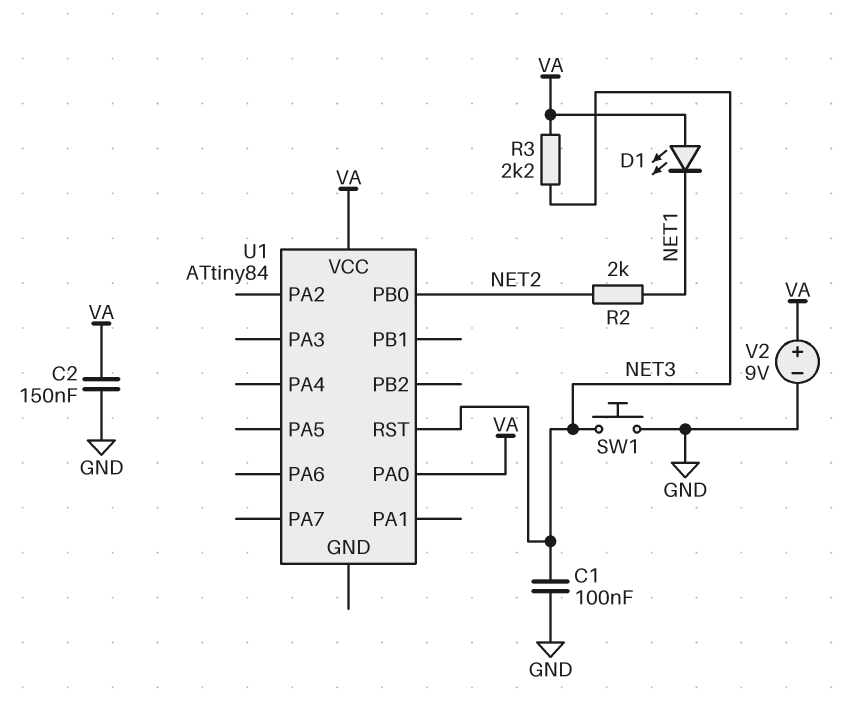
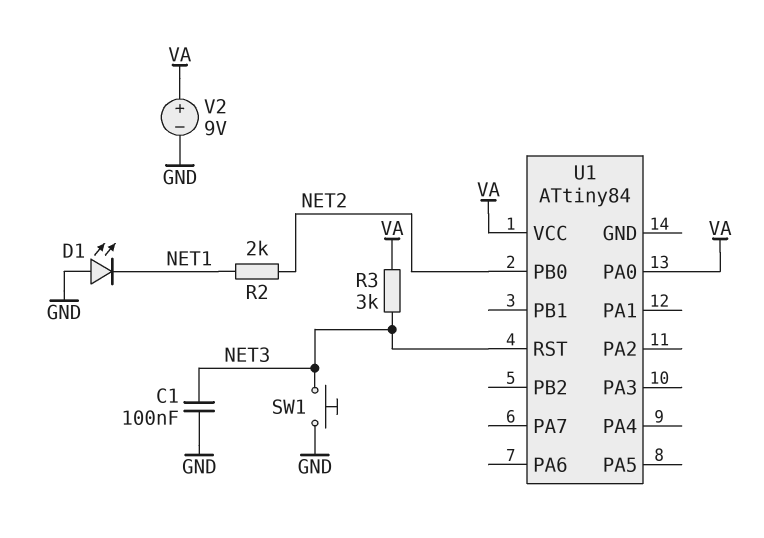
C2: 150nF (GND, VA) -> none
D1: LED (A VA, K NET1) -> LED (A GND, K NET1)
R3: 2.2k (NET3, VA) -> 3k (NET3, VA)

